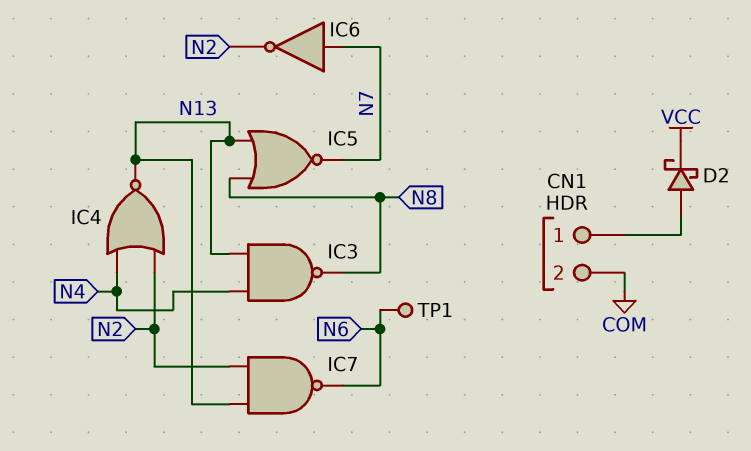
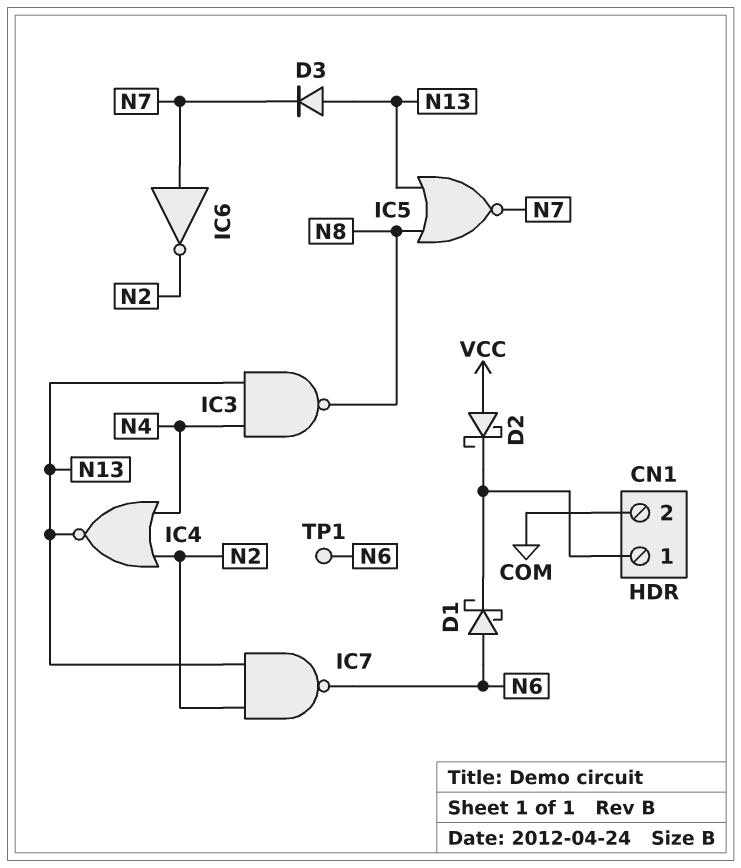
D1: none -> schottky (A N6, K CN1/1)
D2: schottky (A CN1/1, K VCC) -> schottky (A VCC, K CN1/1)
D3: none -> diode (A N13, K N7)

